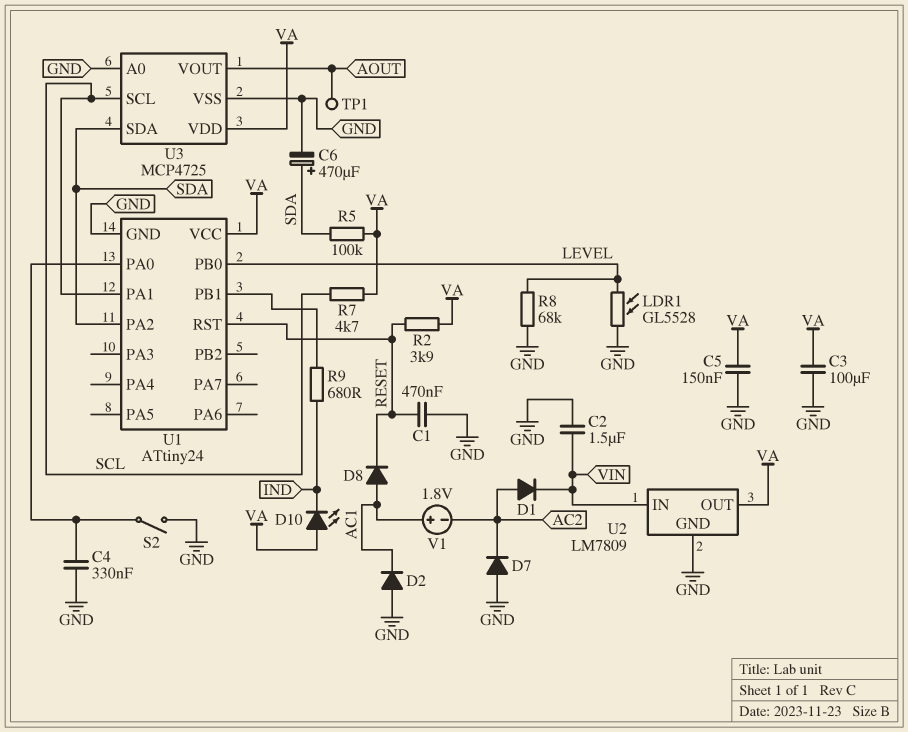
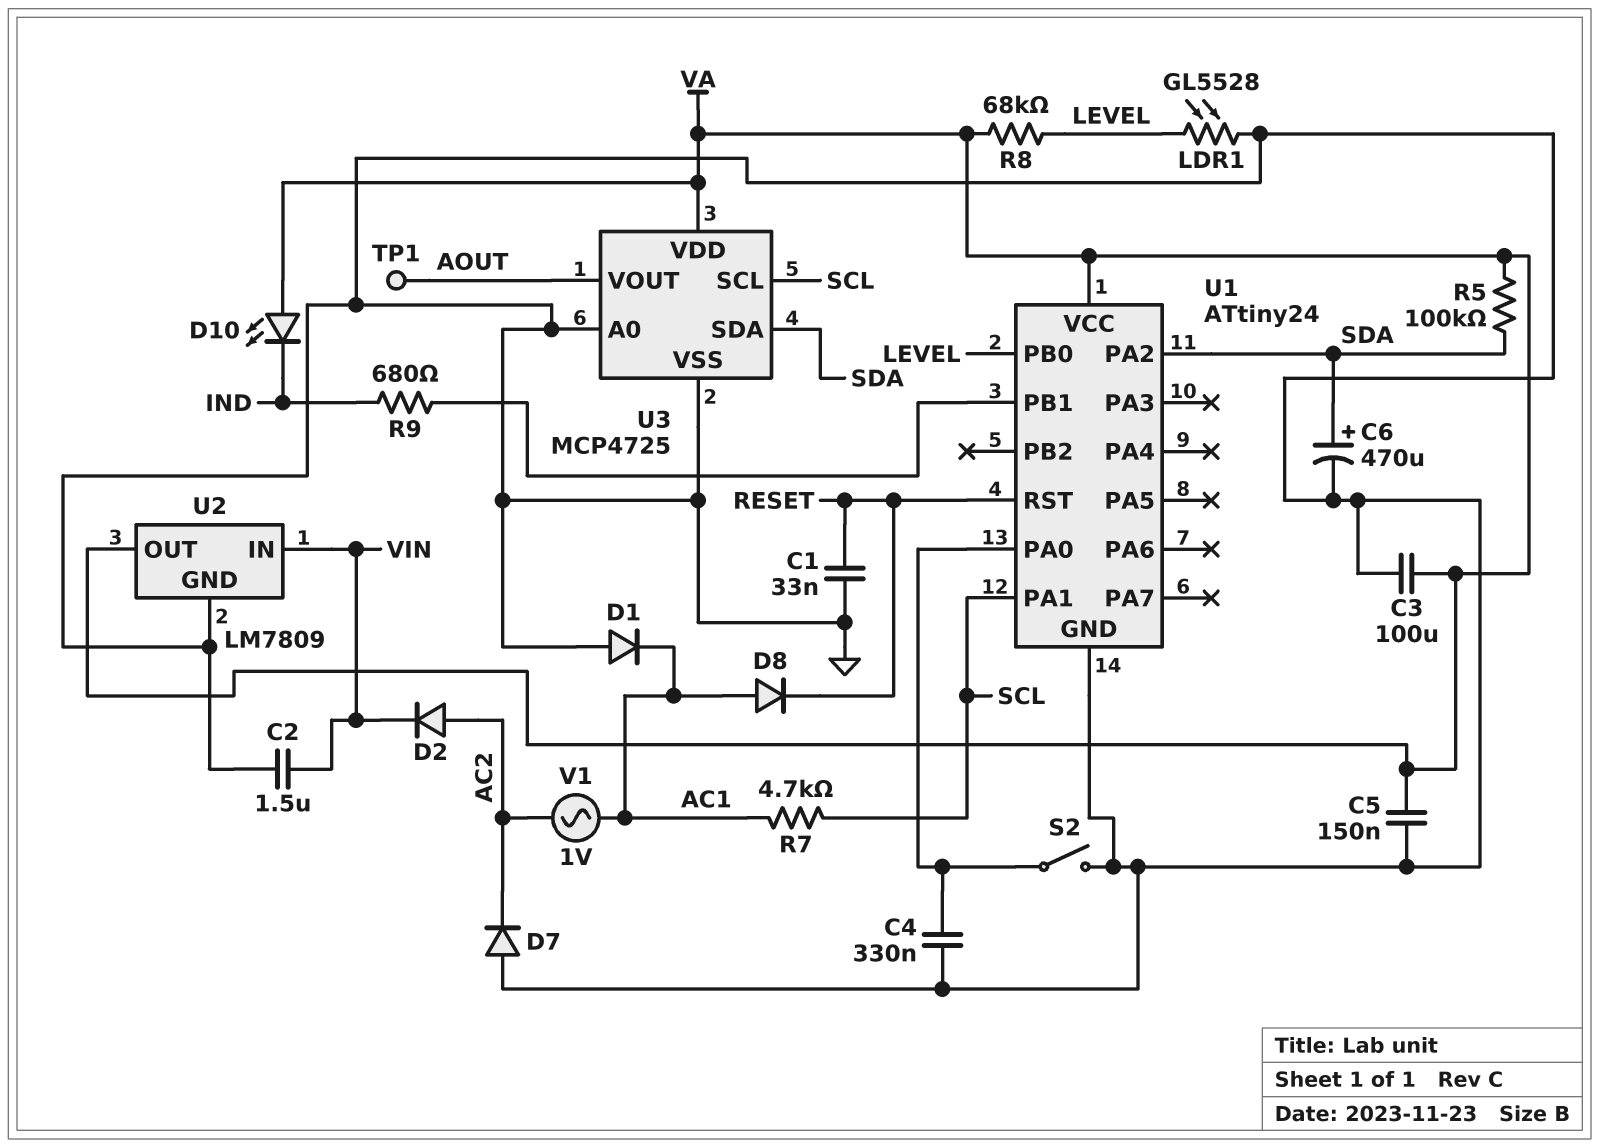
C1: 470nF (GND, RESET) -> 33nF (GND, RESET)
D1: diode (A AC2, K VIN) -> diode (A GND, K AC1)
D2: diode (A GND, K AC1) -> diode (A AC2, K VIN)
R2: 3.9k (RESET, VA) -> none
R7: 4.7k (SCL, VA) -> 4.7k (AC1, SCL)
R8: 68k (GND, LEVEL) -> 68k (LEVEL, VA)
V1: 1.8V (plus AC1, minus AC2) -> AC 1V (AC1, AC2)

